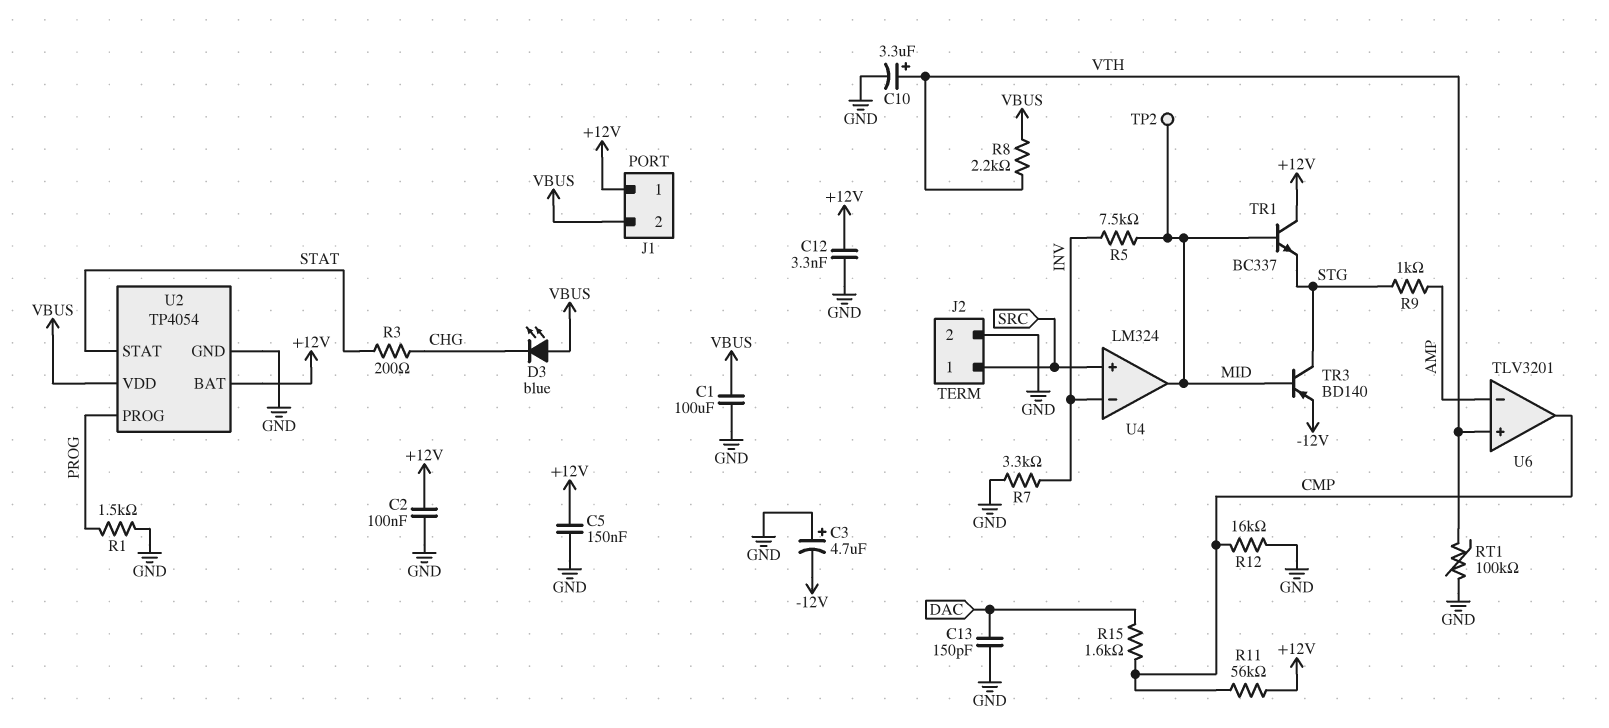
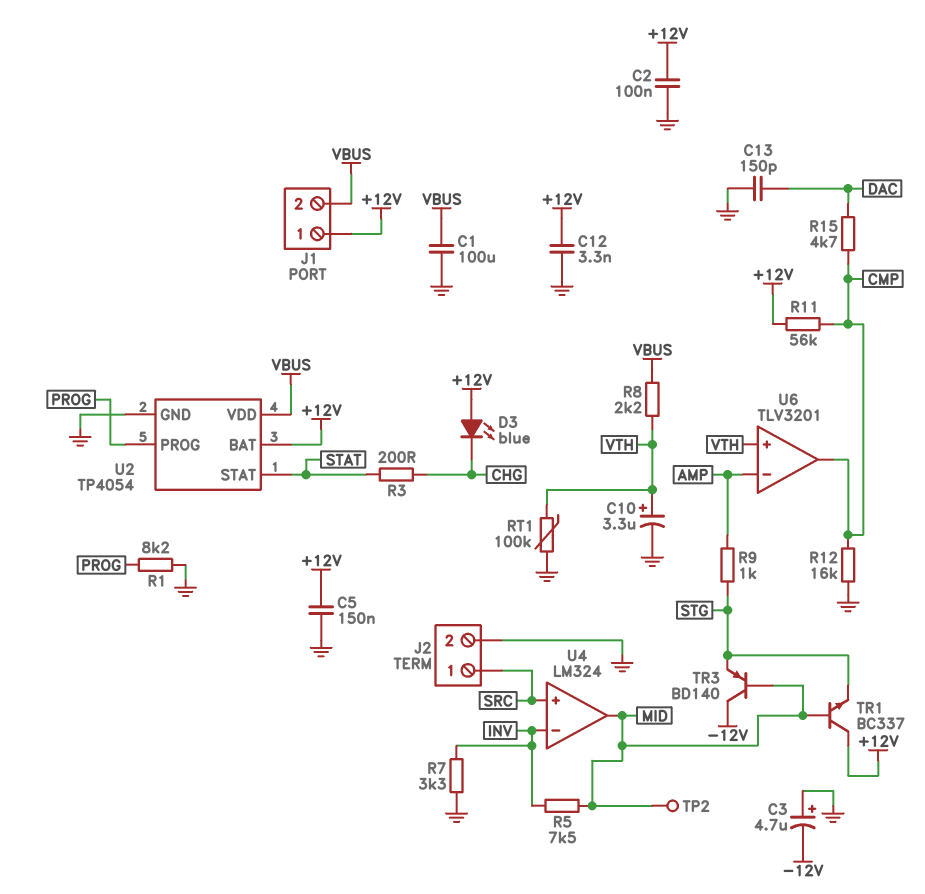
D3: LED blue (A VBUS, K CHG) -> LED blue (A +12V, K CHG)
R1: 1.5k (GND, PROG) -> 8.2k (GND, PROG)
R15: 1.6k (CMP, DAC) -> 4.7k (CMP, DAC)
TR3: PNP BD140 (B MID, C STG, E -12V) -> PNP BD140 (B MID, C -12V, E STG)

